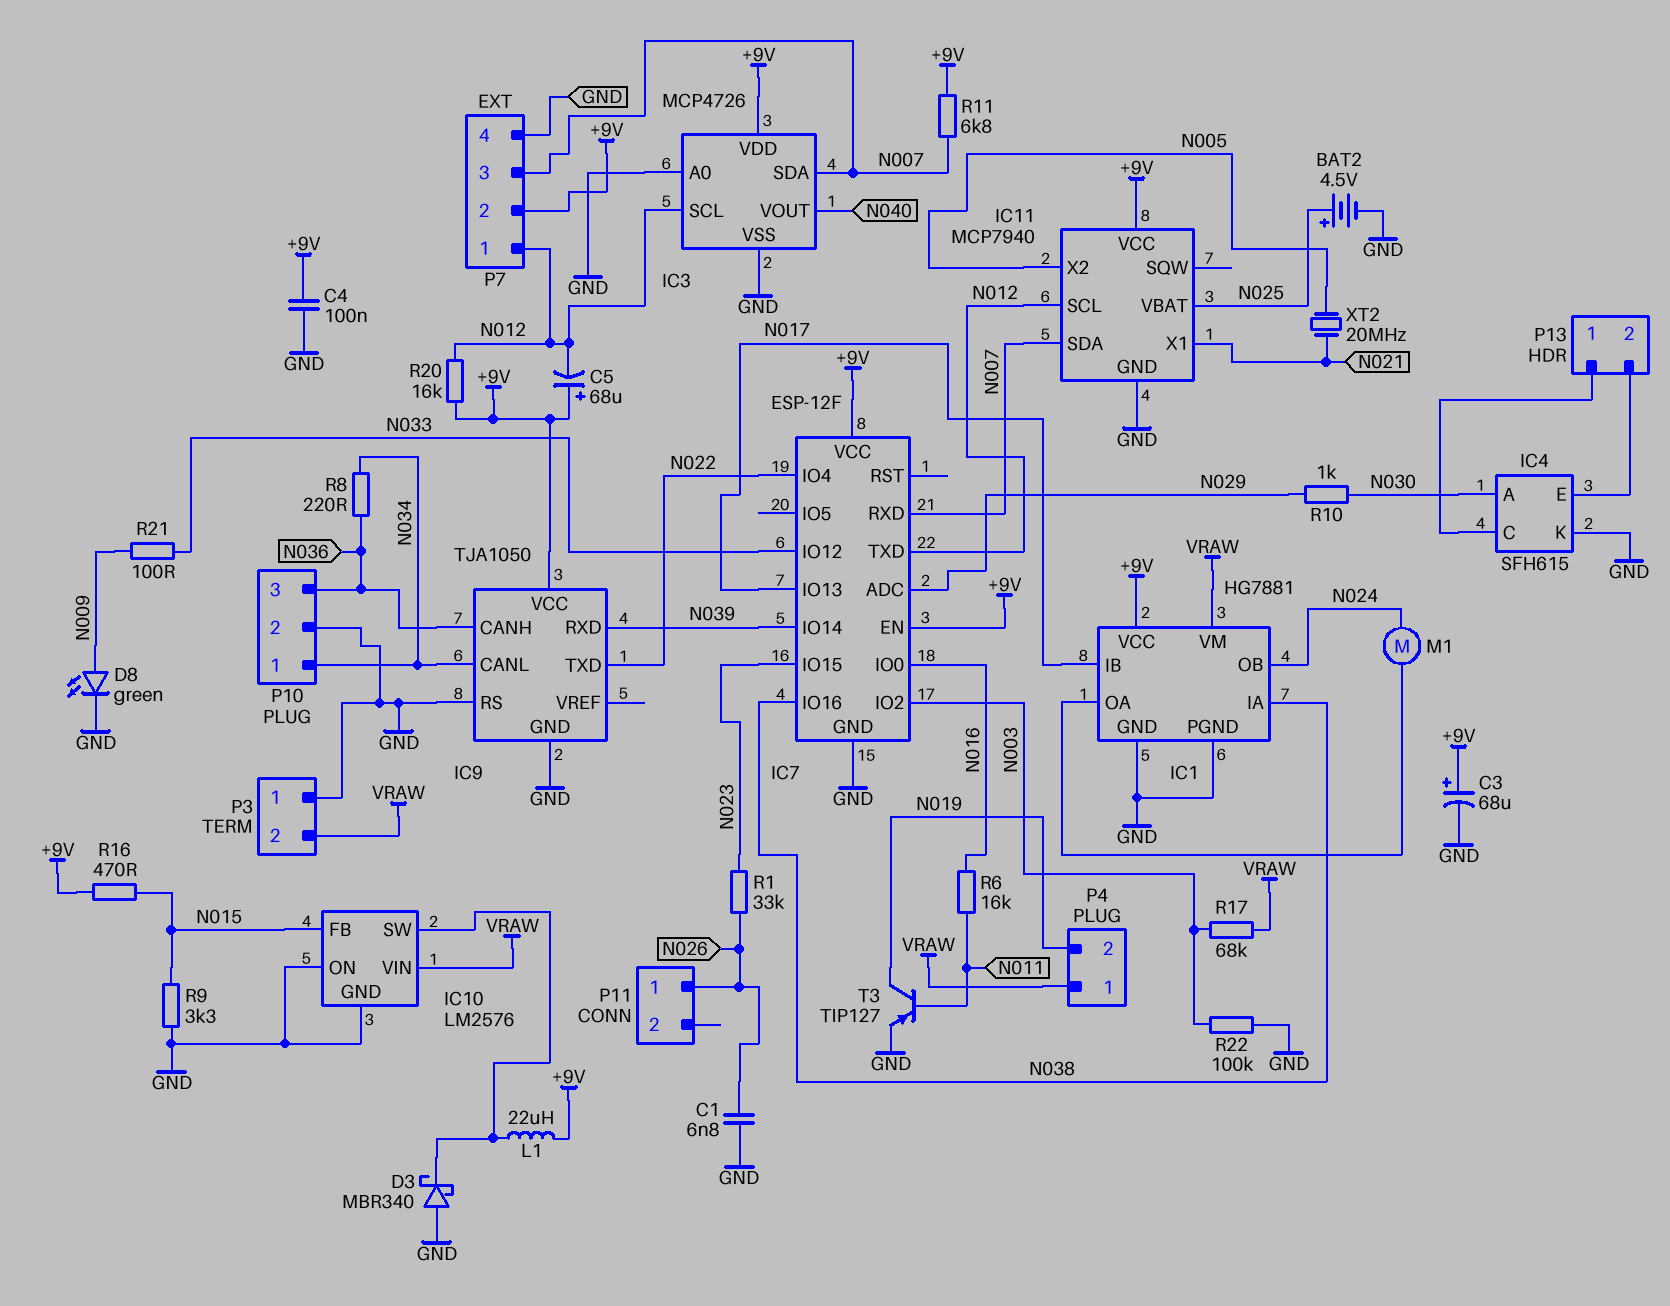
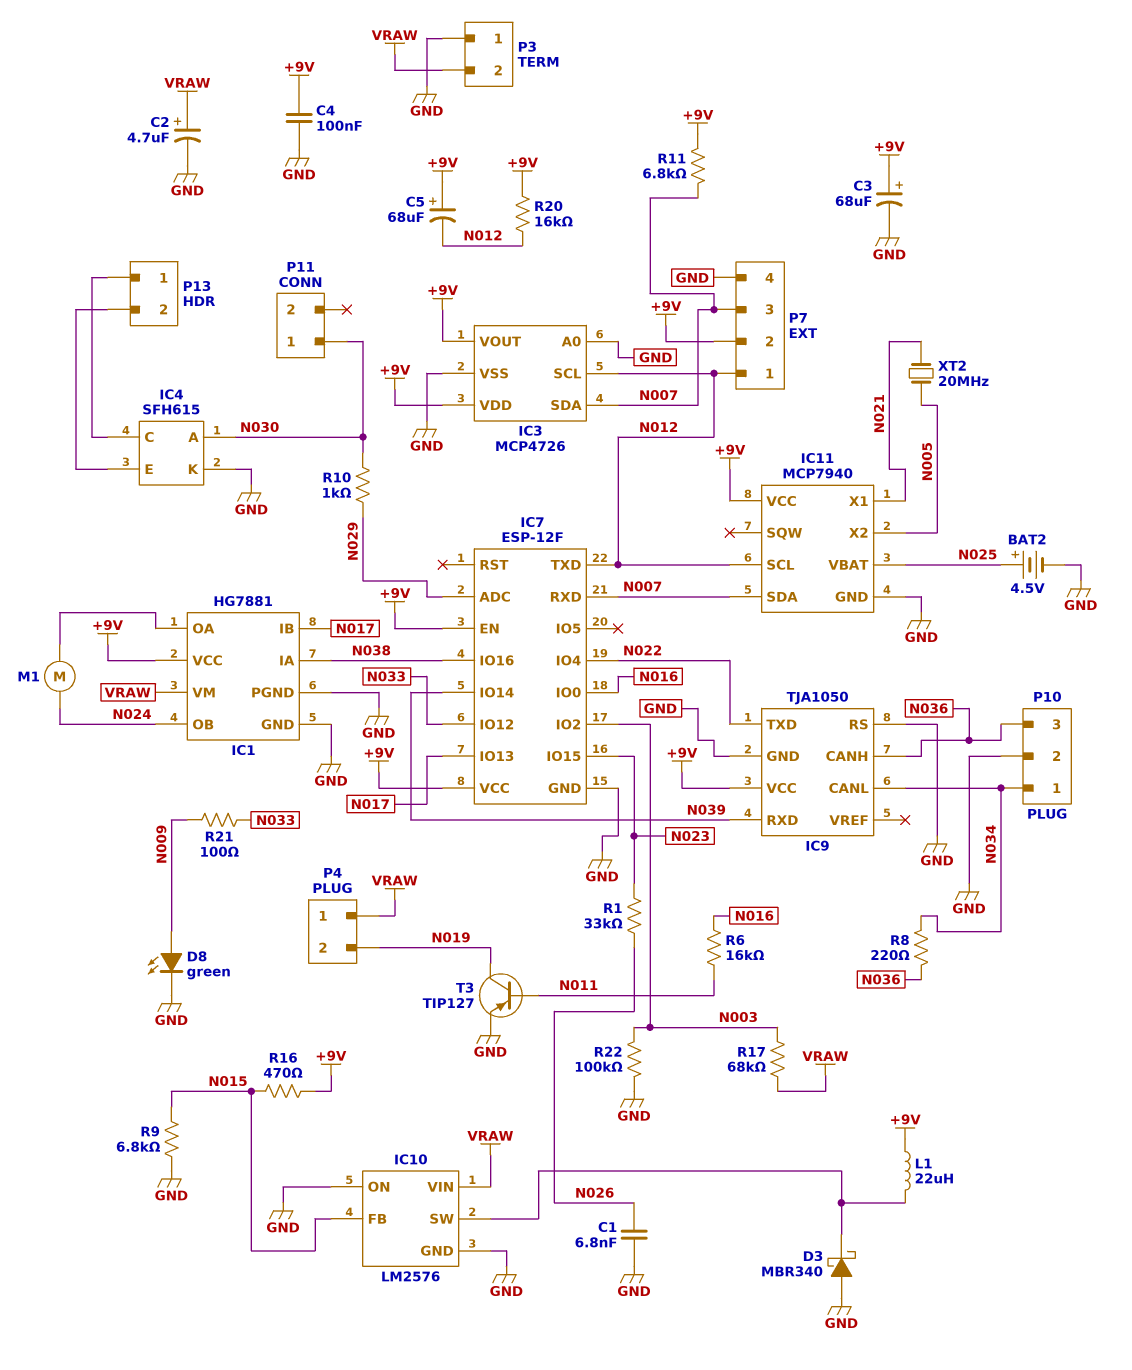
C2: none -> 4.7uF (plus VRAW, minus GND)
IC3 pin VOUT: N040 -> +9V
P11 pin 1: N026 -> N030
R9: 3.3k (GND, N015) -> 6.8k (GND, N015)

